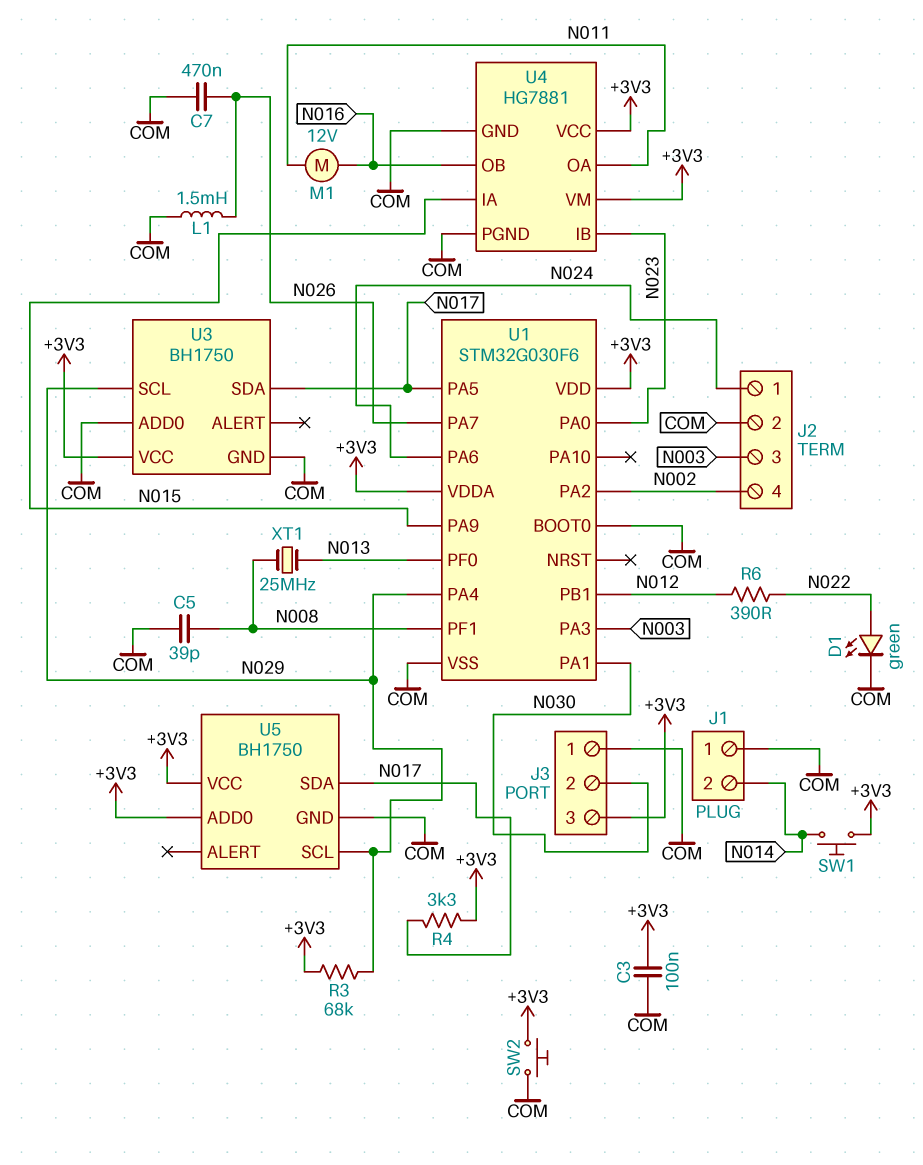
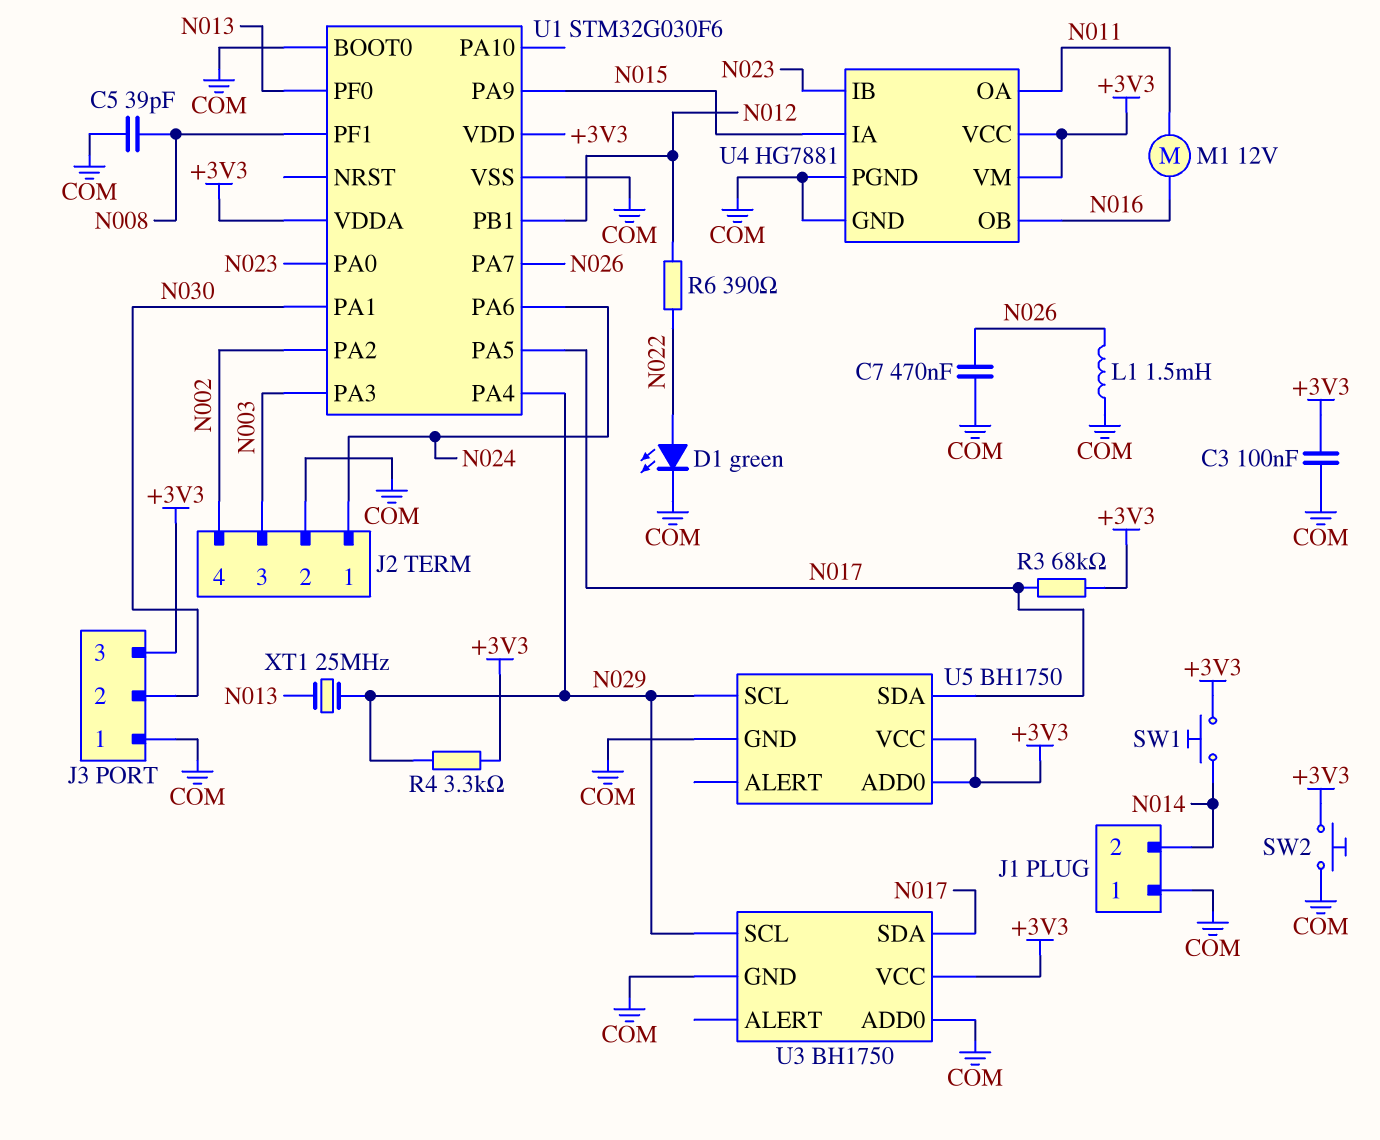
R3: 68k (+3V3, N029) -> 68k (+3V3, N017)
R4: 3.3k (+3V3, N017) -> 3.3k (+3V3, N029)
XT1: 25MHz (N008, N013) -> 25MHz (N013, N029)

